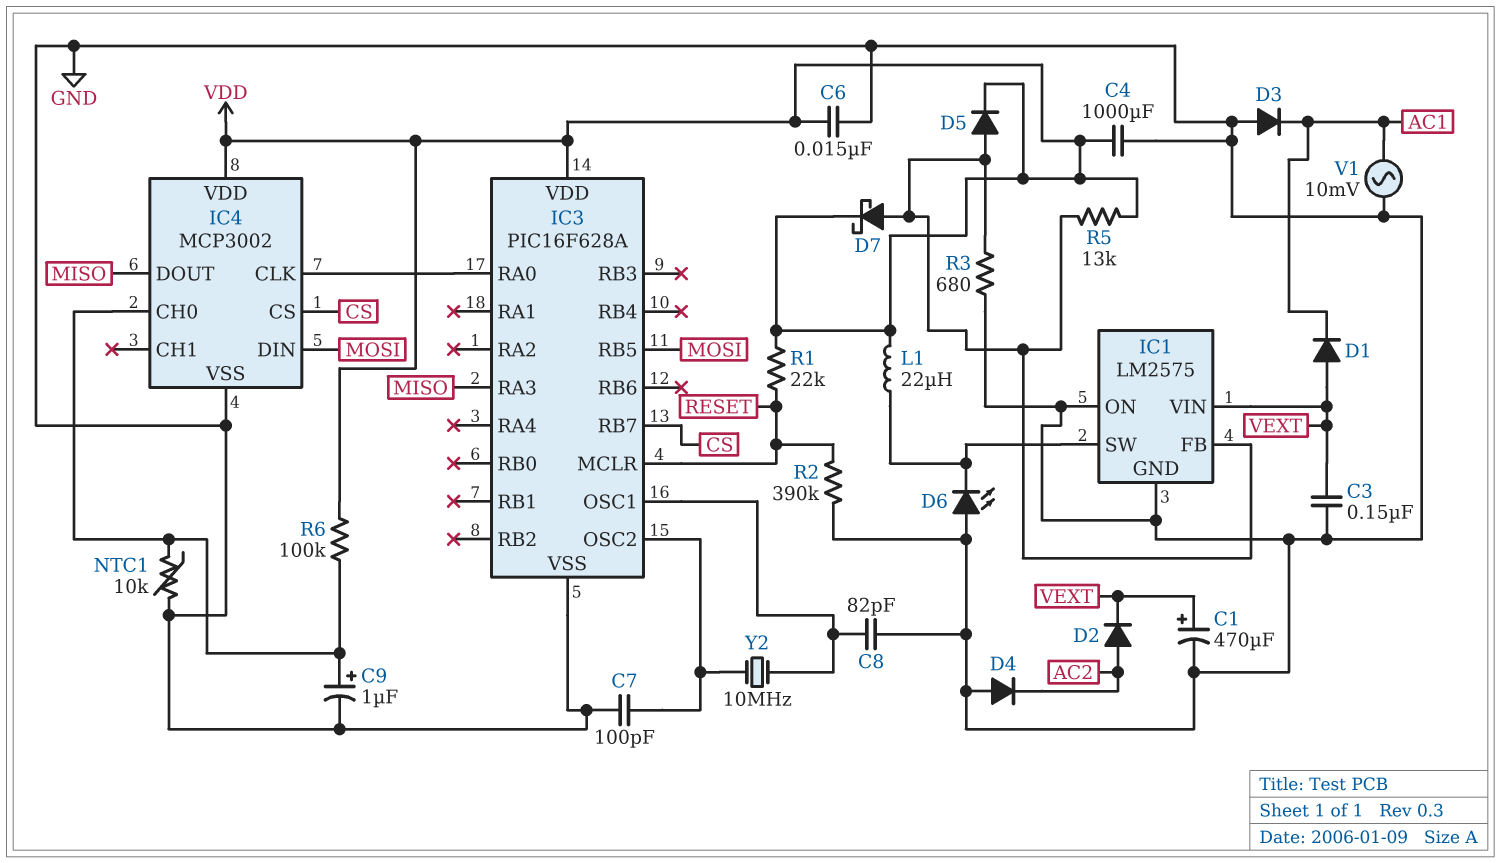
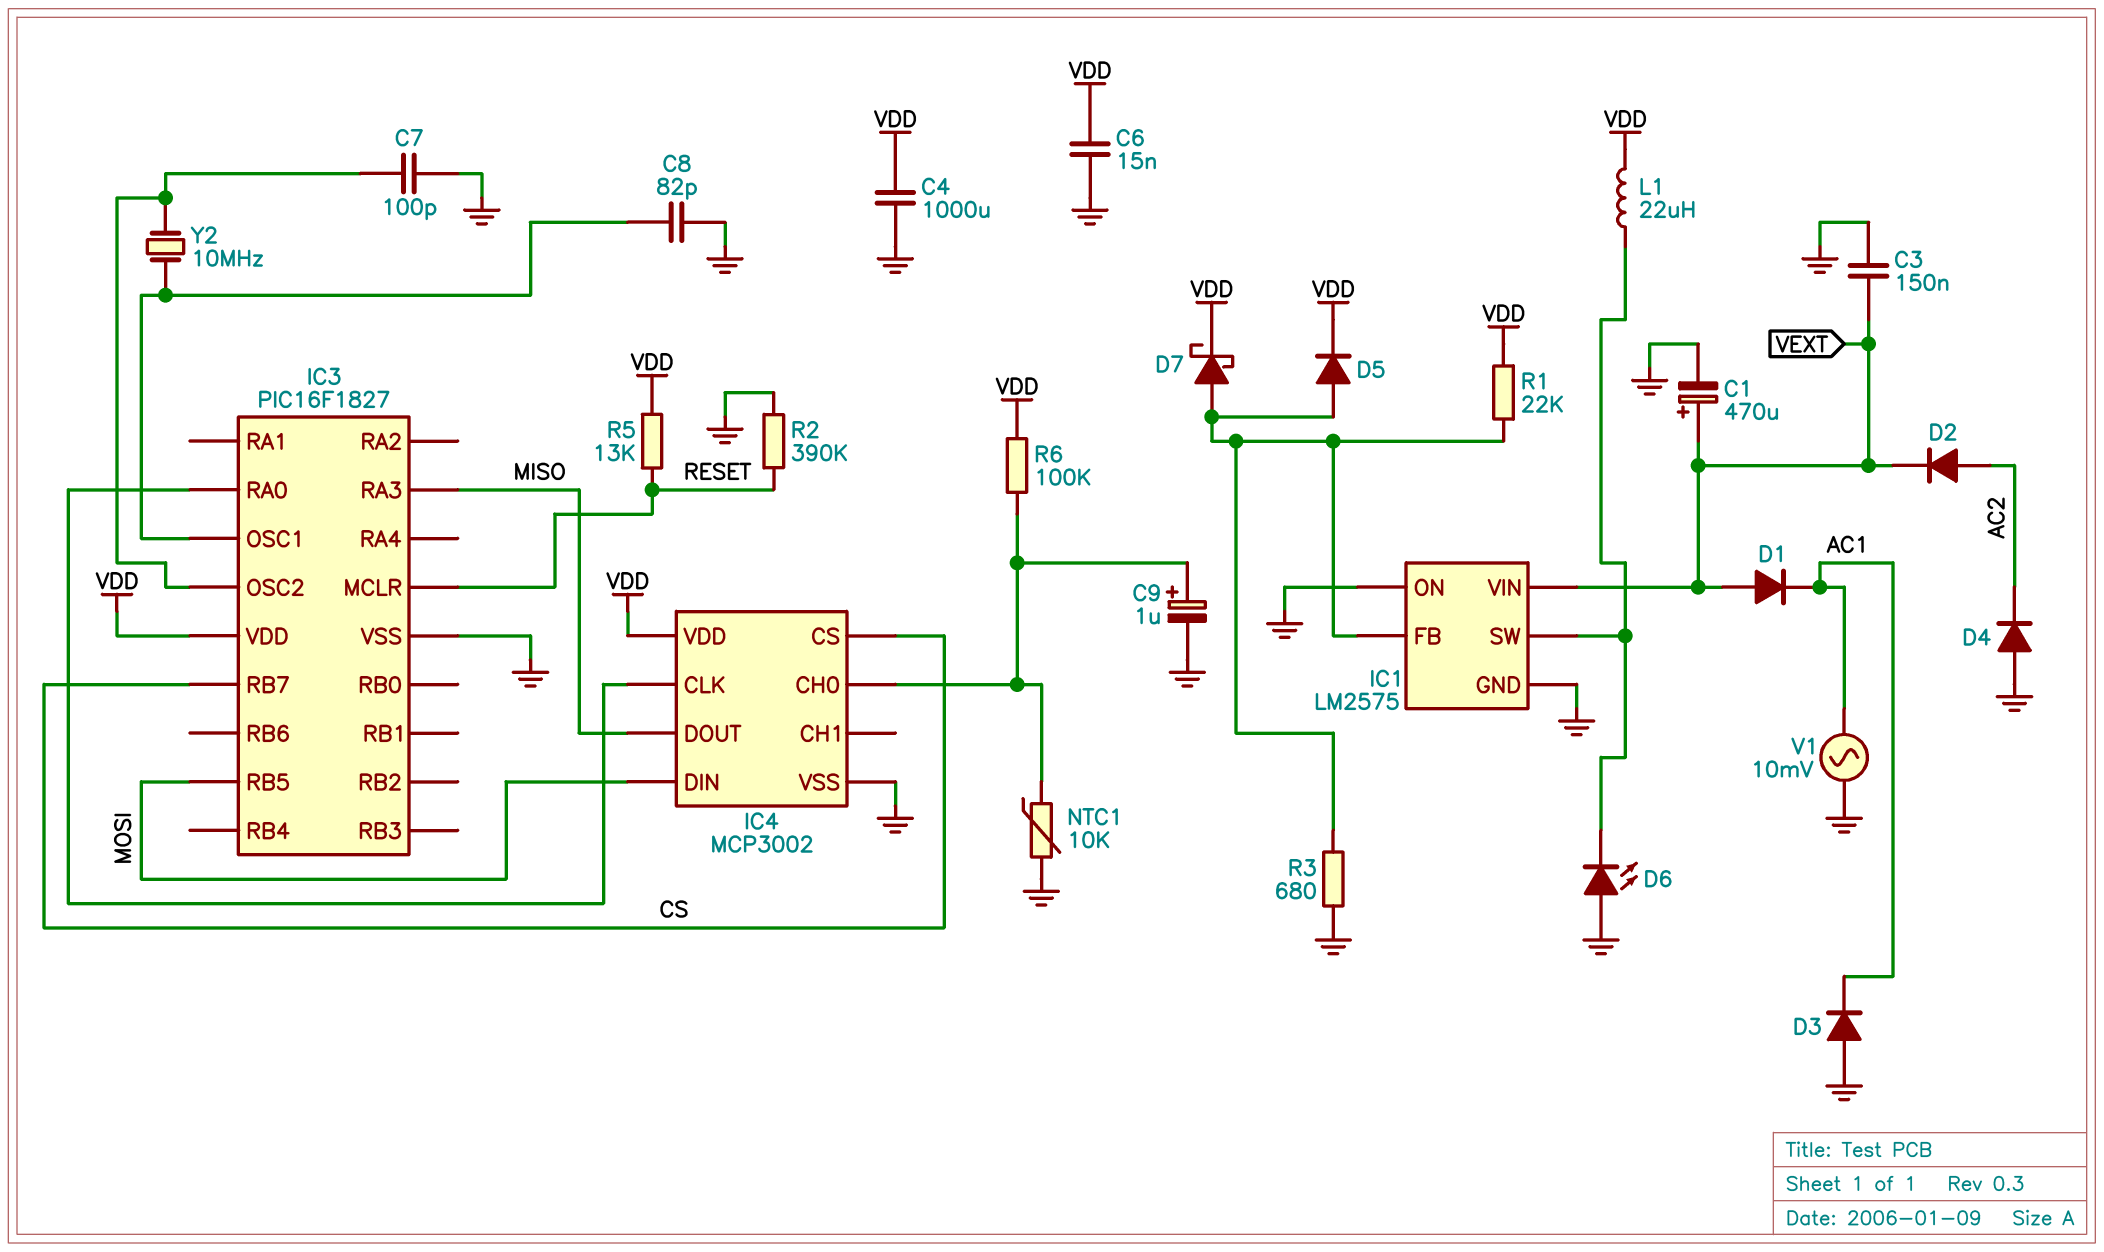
IC3: PIC16F628A -> PIC16F1827
R1: 22k (RESET, VDD) -> 22k (IC1/FB, VDD)
R5: 13k (IC1/FB, VDD) -> 13k (RESET, VDD)

